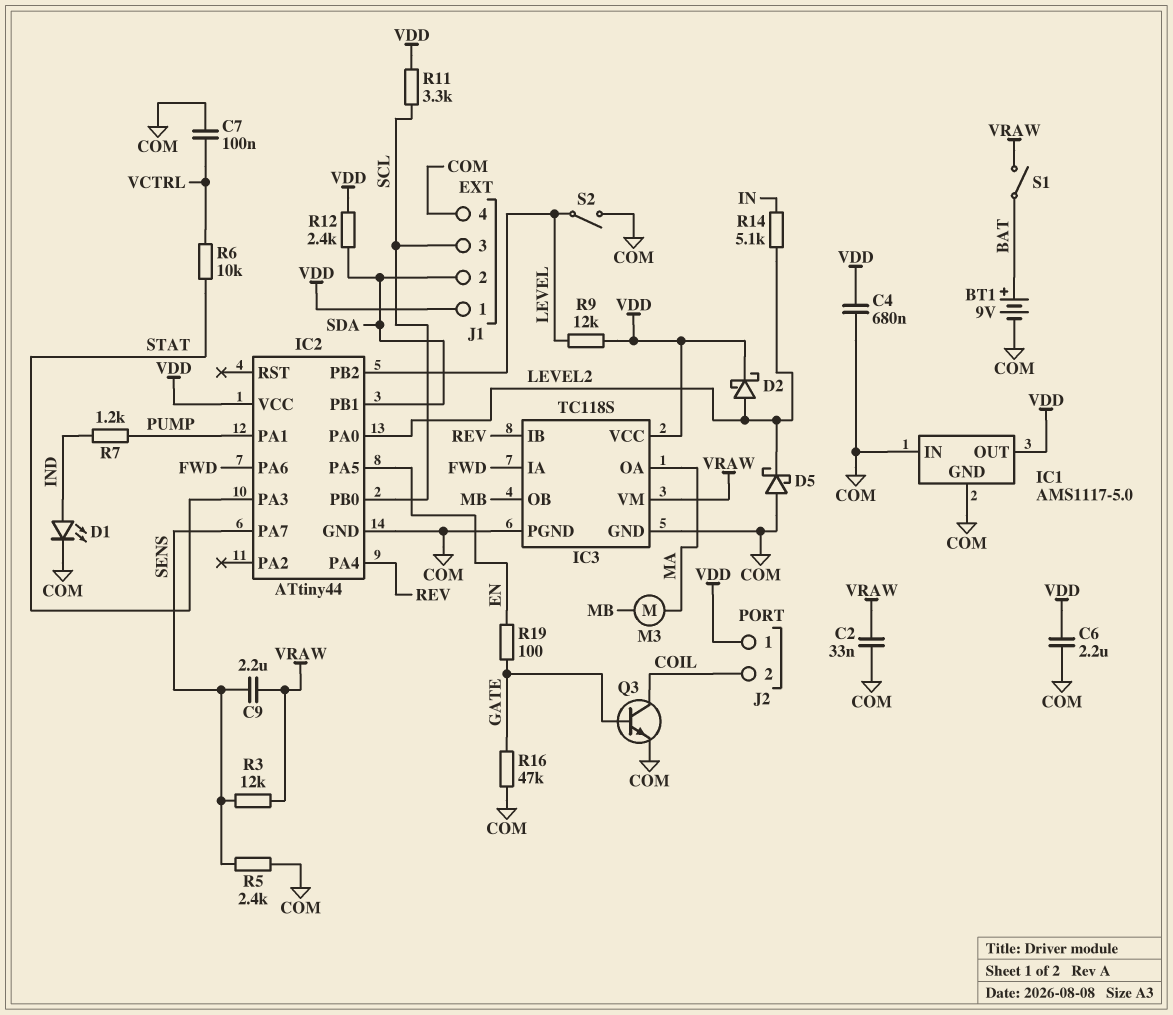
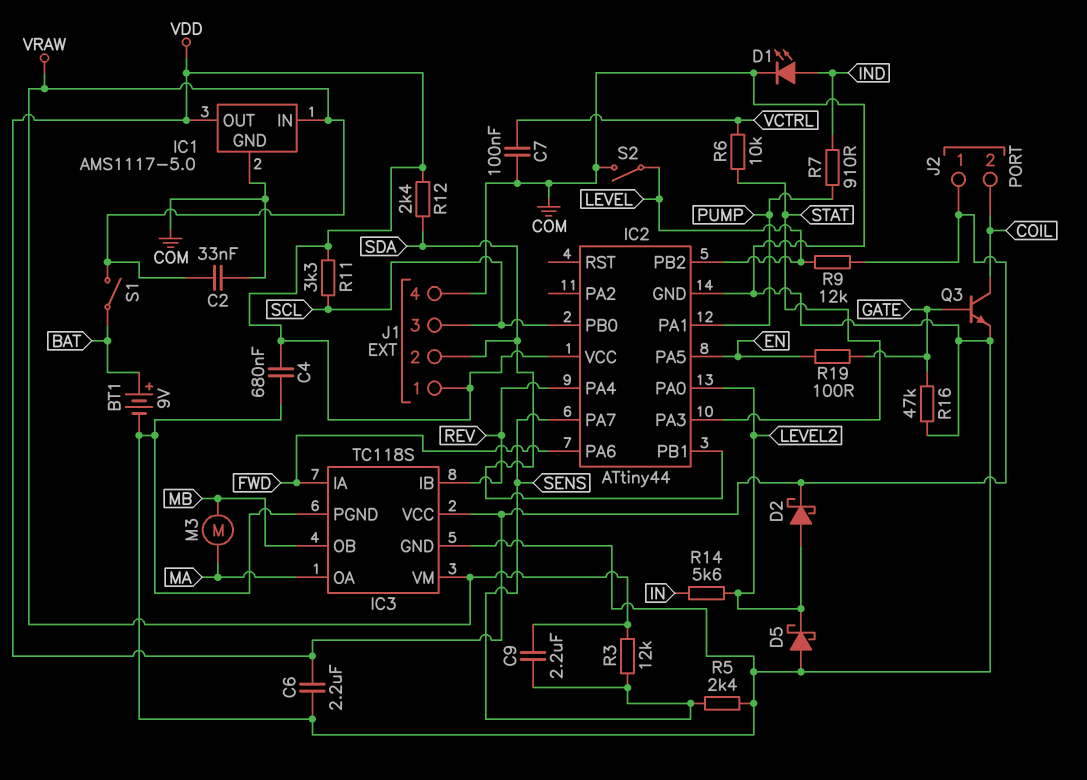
IC1 pin IN: COM -> VRAW
R7: 1.2k (IND, PUMP) -> 910 (IND, PUMP)
R14: 5.1k (IN, LEVEL2) -> 5.6k (IN, LEVEL2)

